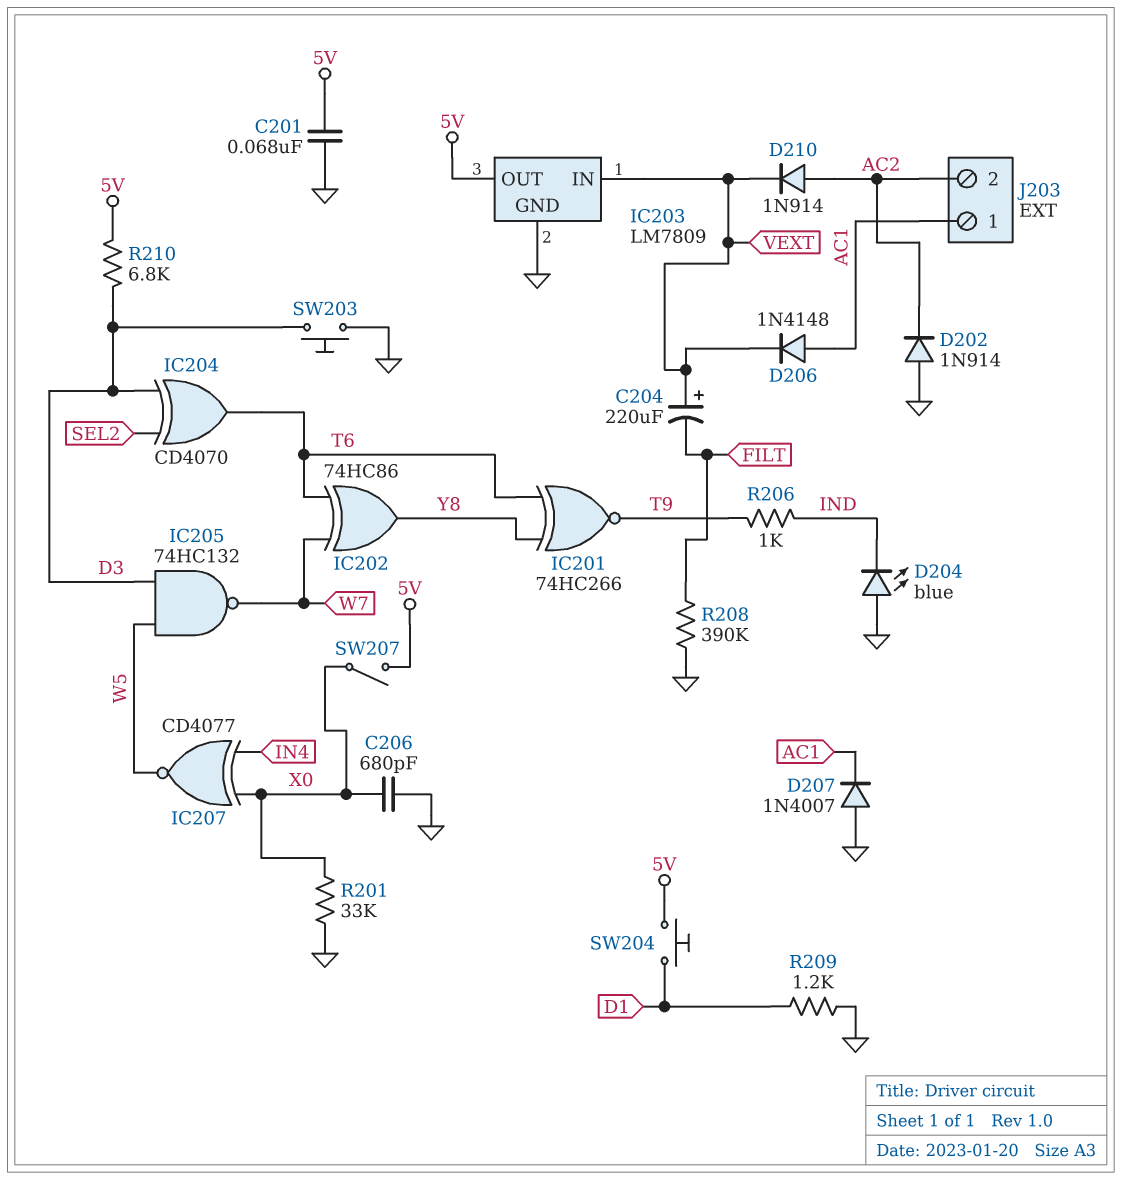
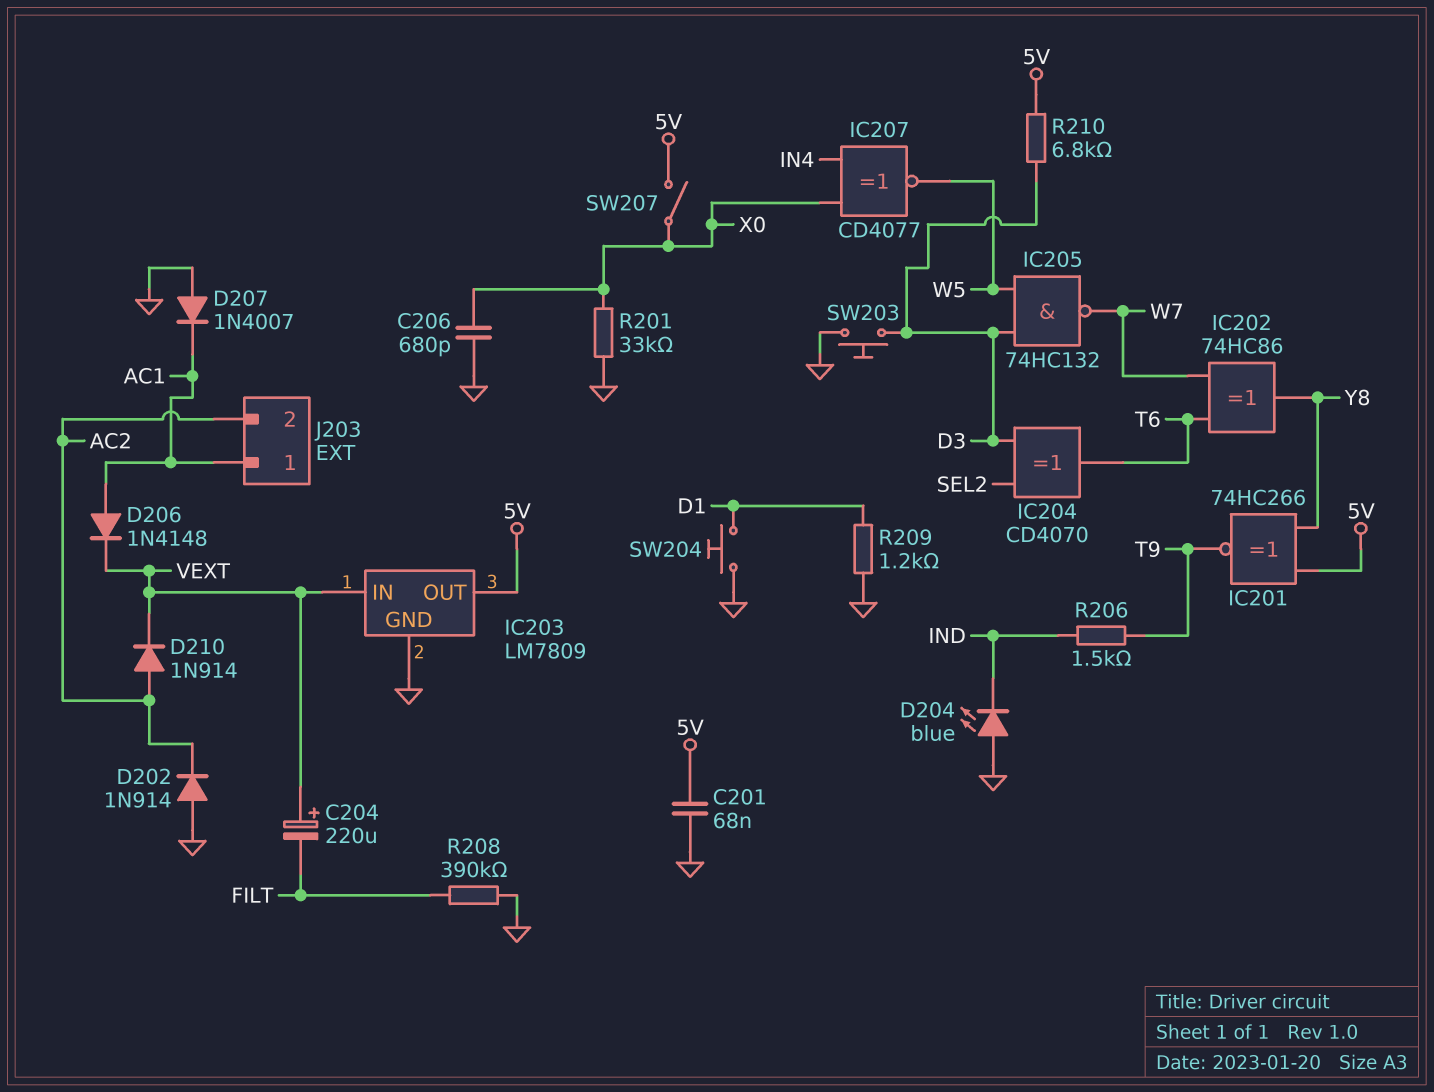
IC201: XNOR 74HC266 (in T6, in Y8, out T9) -> XNOR 74HC266 (in 5V, in Y8, out T9)
R206: 1k (IND, T9) -> 1.5k (IND, T9)
SW204: button (5V, D1) -> button (D1, GND)

